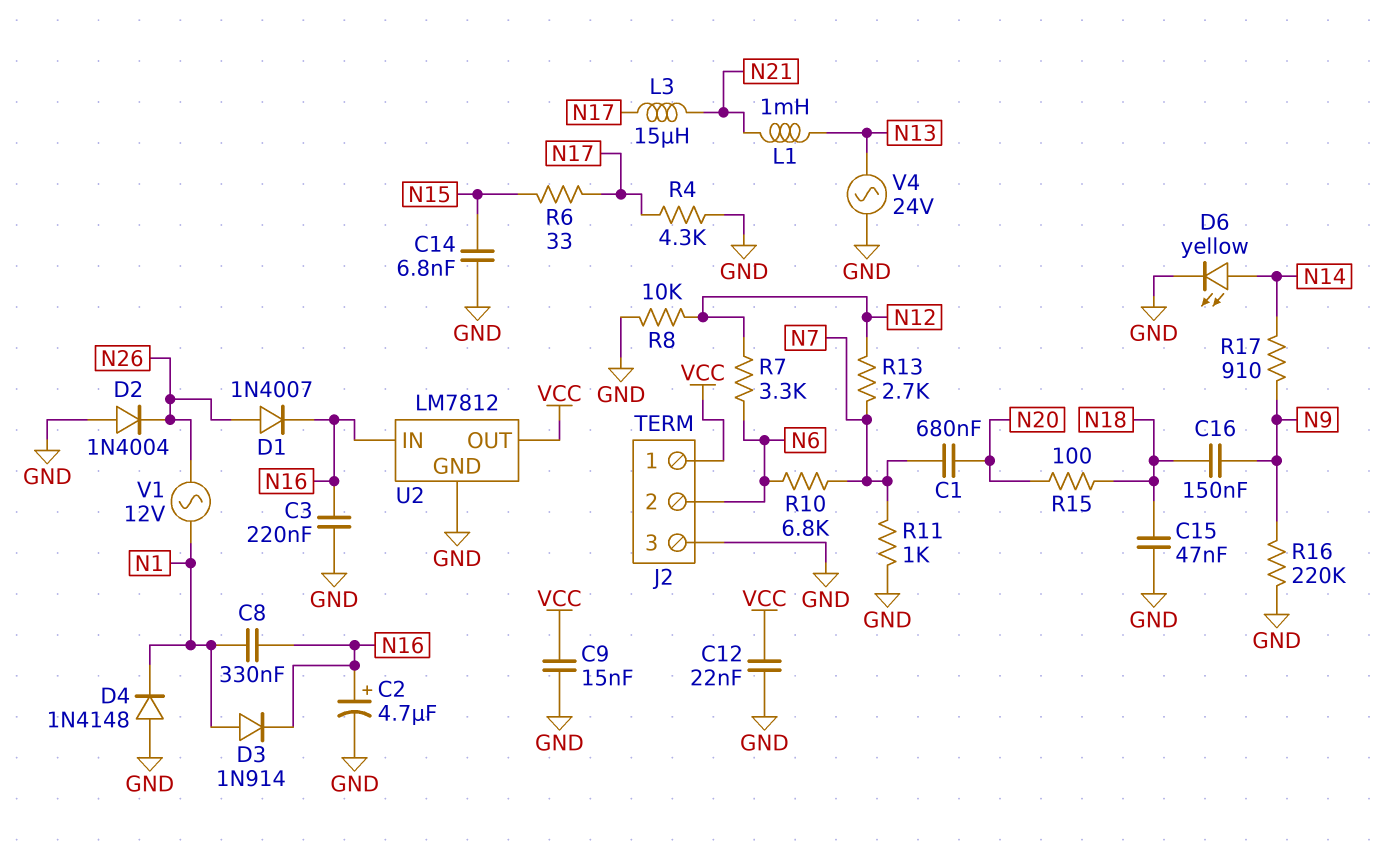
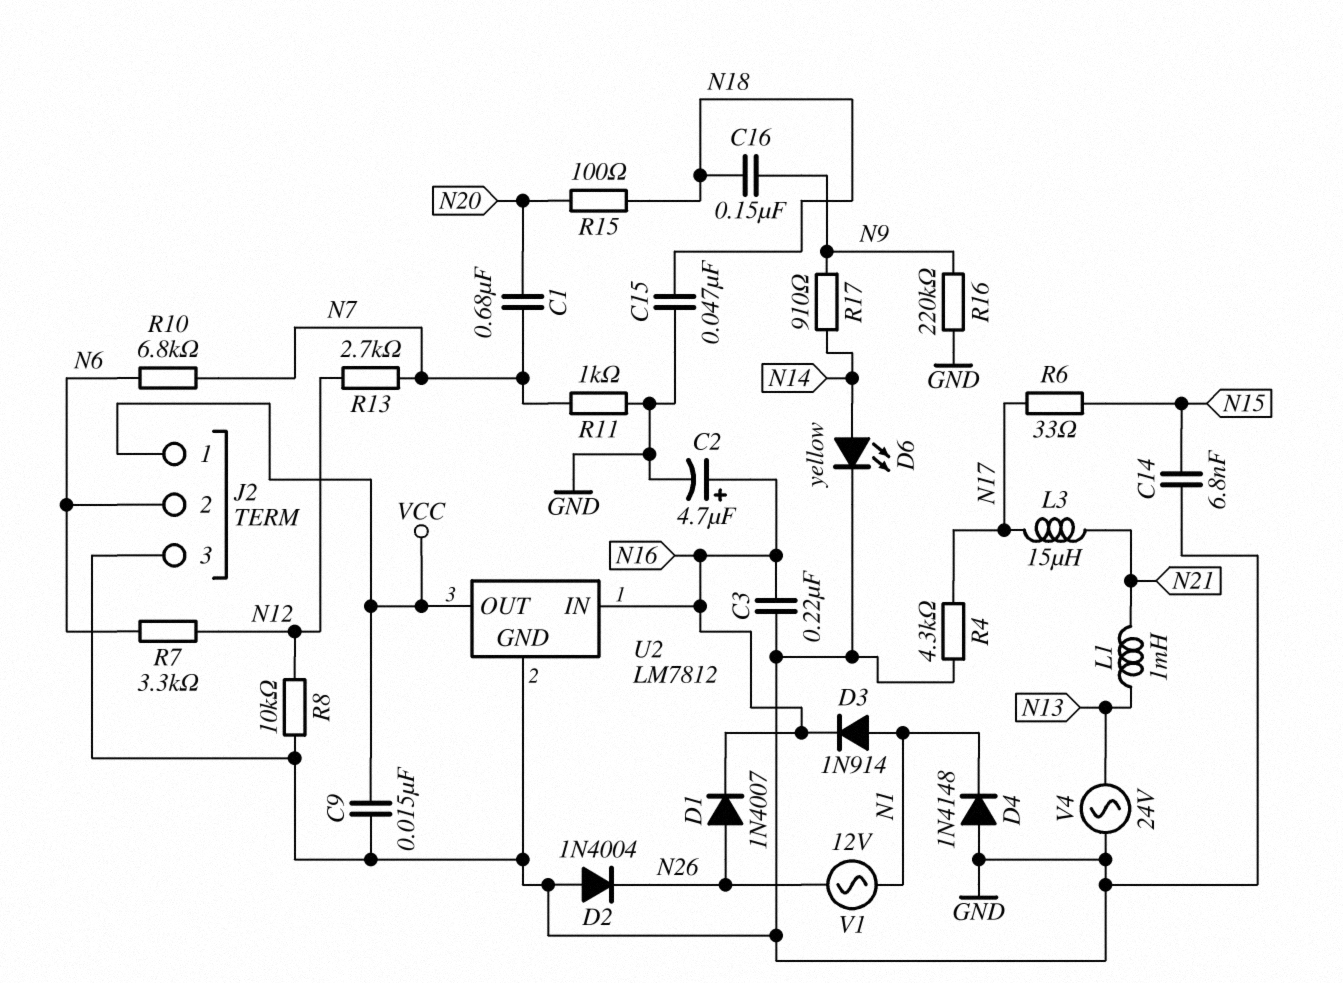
C8: 330nF (N1, N16) -> none
C12: 22nF (GND, VCC) -> none

